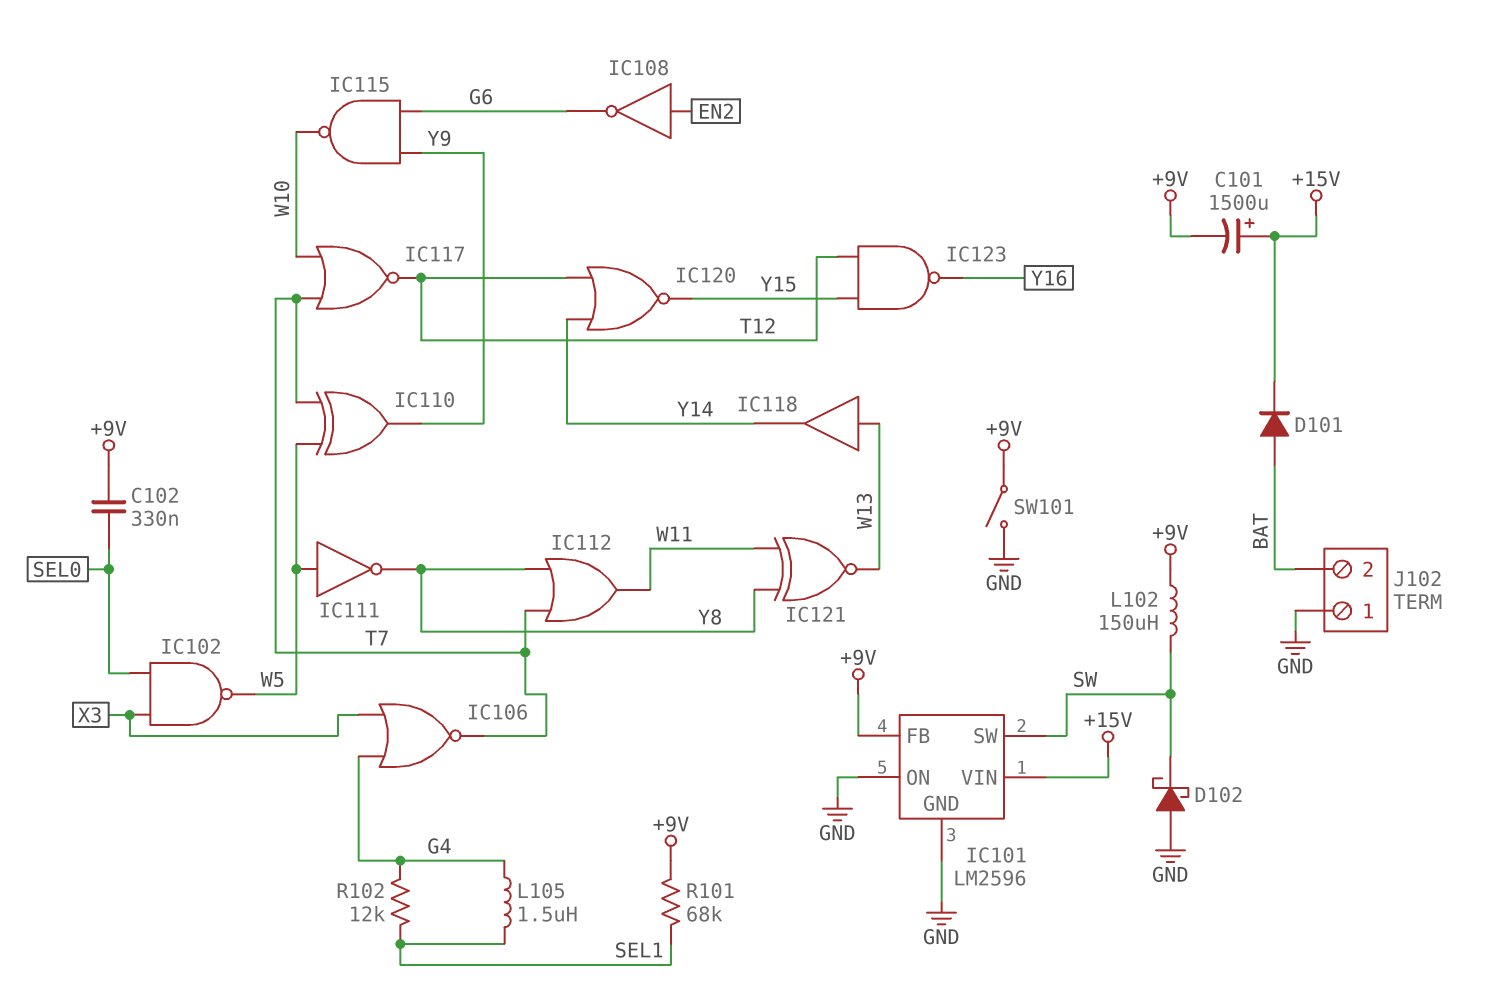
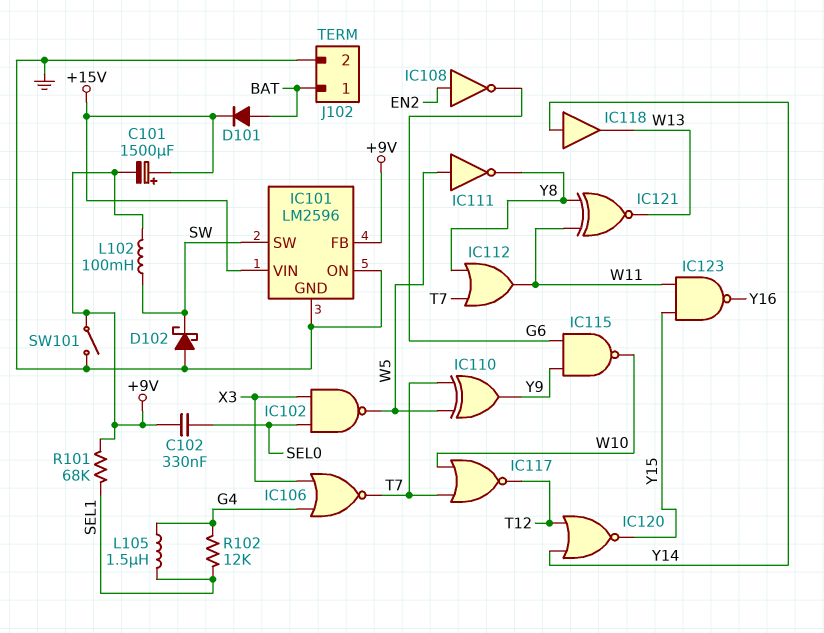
IC118: buffer (in W13, out Y14) -> buffer (in Y14, out W13)
IC123: NAND (in T12, in Y15, out Y16) -> NAND (in W11, in Y15, out Y16)
J102 pin 1: GND -> BAT
J102 pin 2: BAT -> GND
L102: 150uH (+9V, SW) -> 100mH (+9V, SW)

